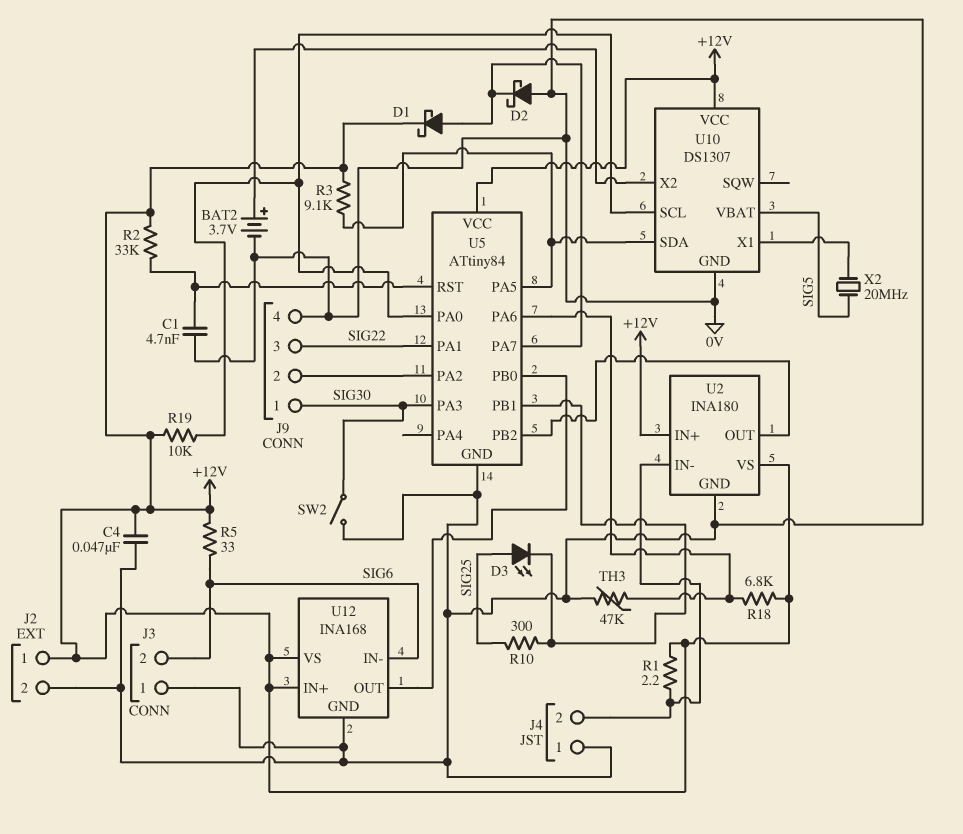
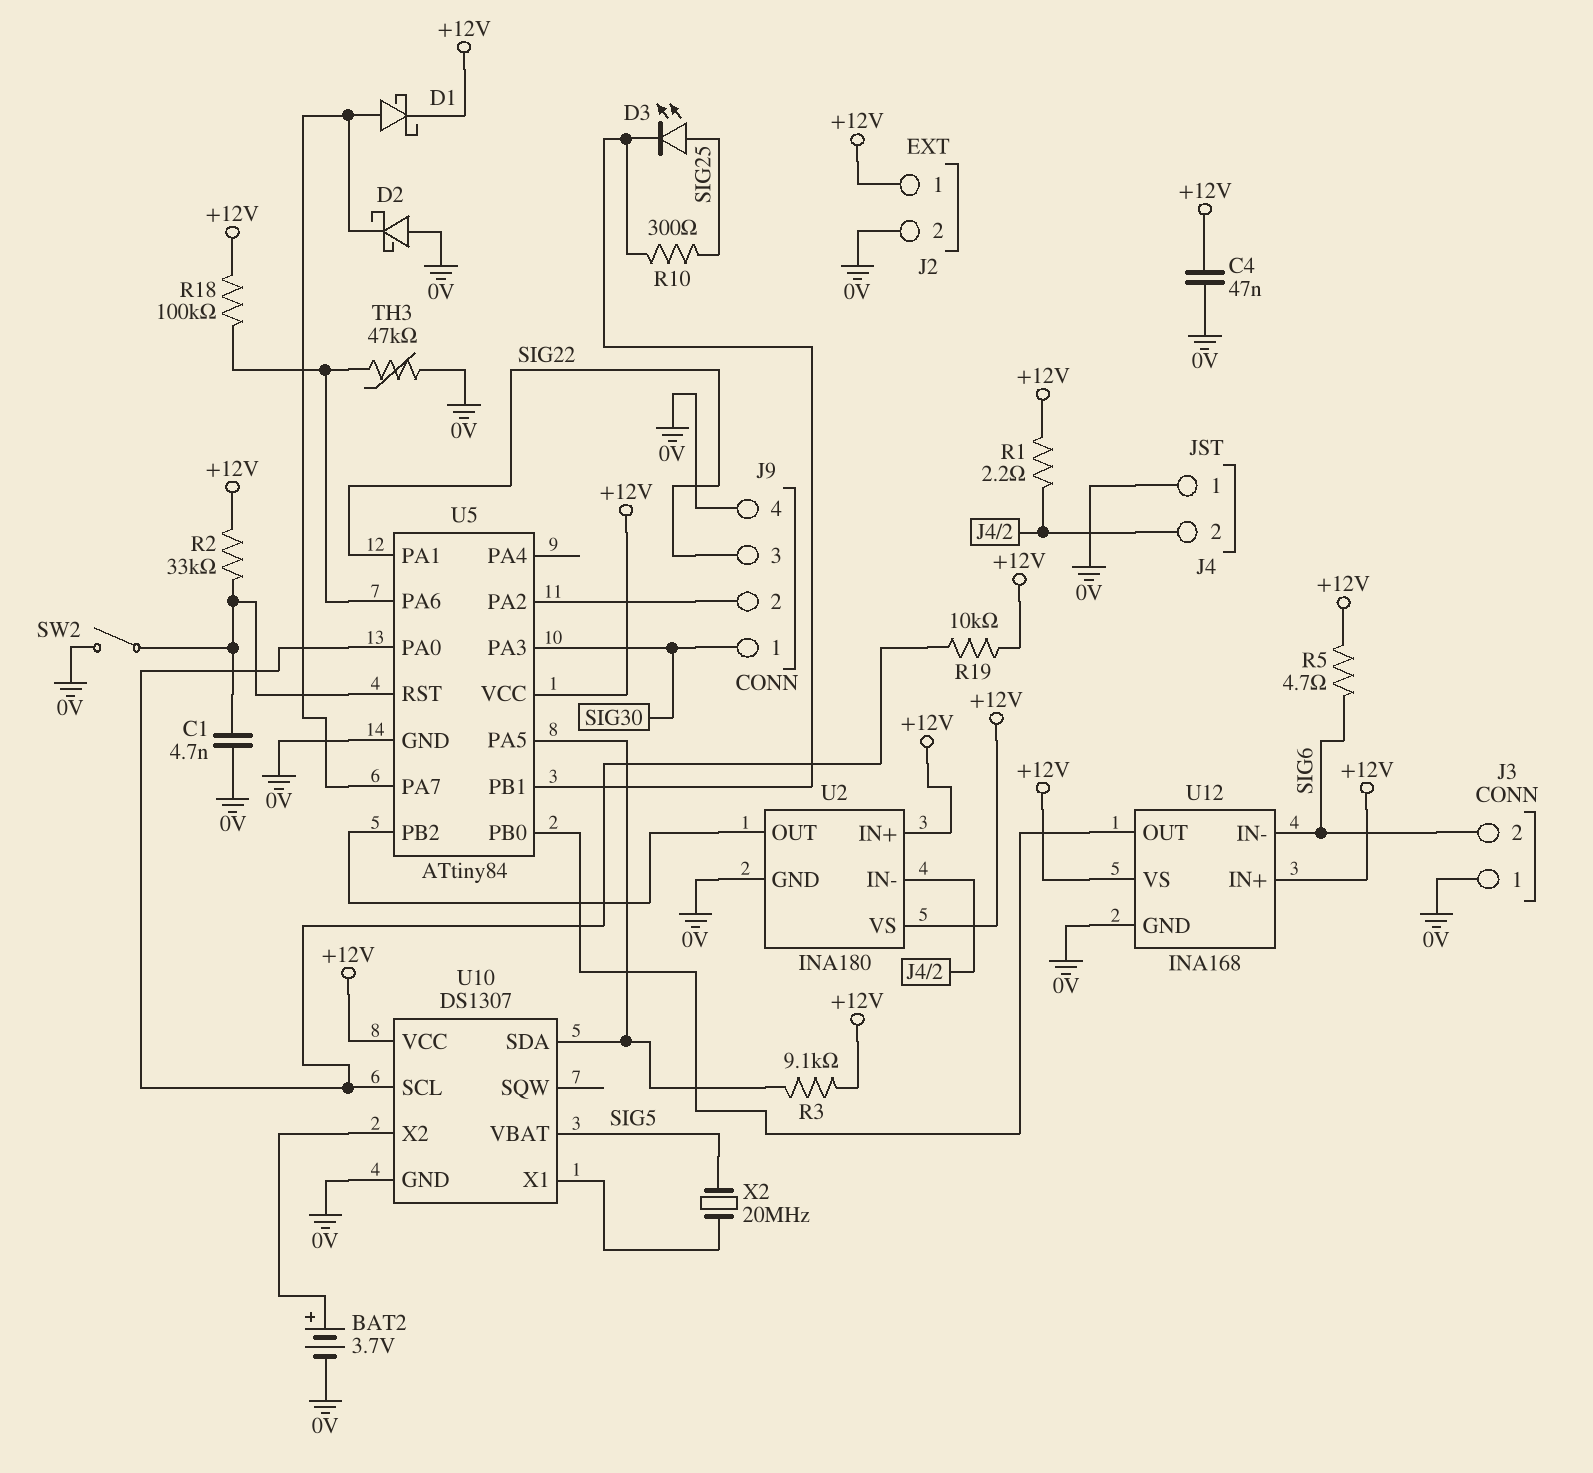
R5: 33 (+12V, SIG6) -> 4.7 (+12V, SIG6)
R18: 6.8k (+12V, U5/PA6) -> 100k (+12V, U5/PA6)
SW2: switch (0V, SIG30) -> switch (0V, U5/RST)

